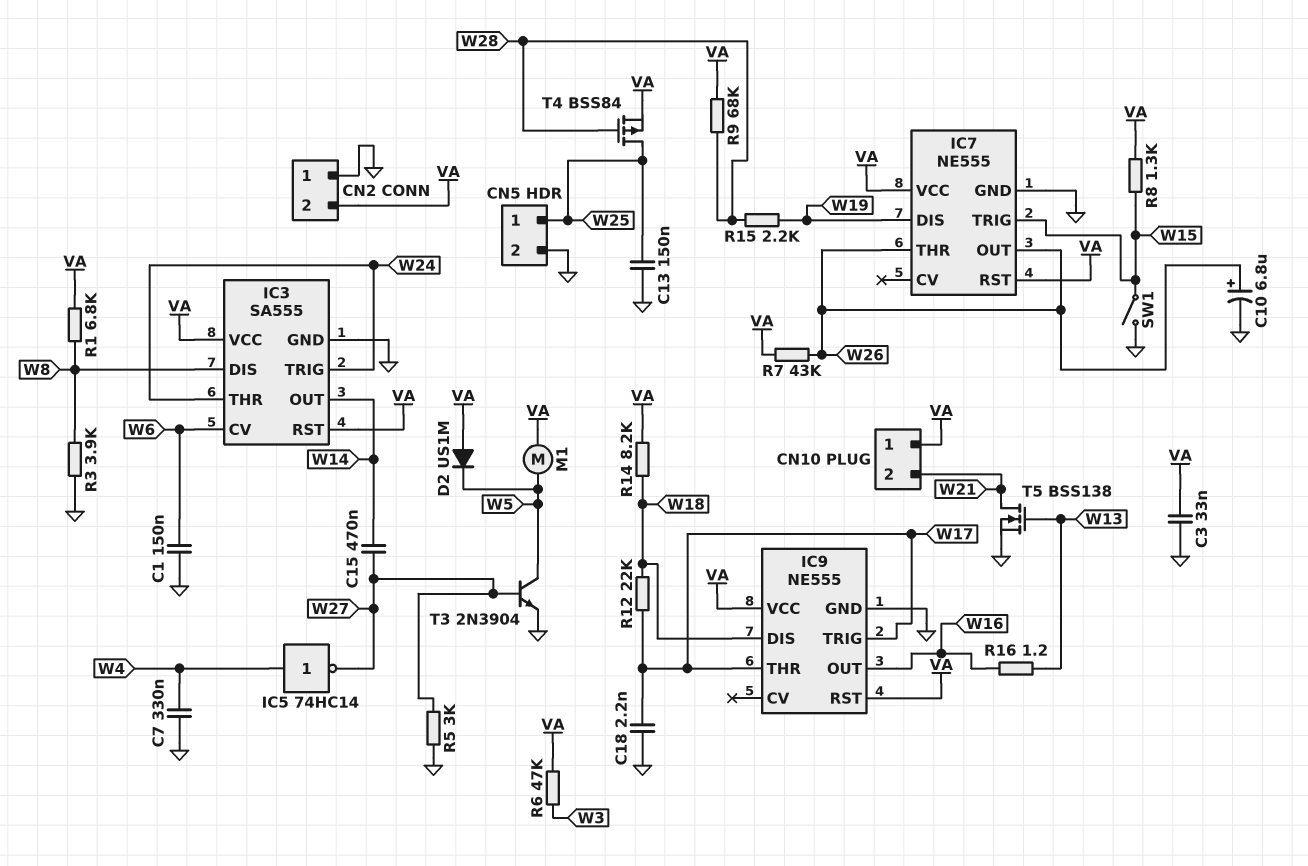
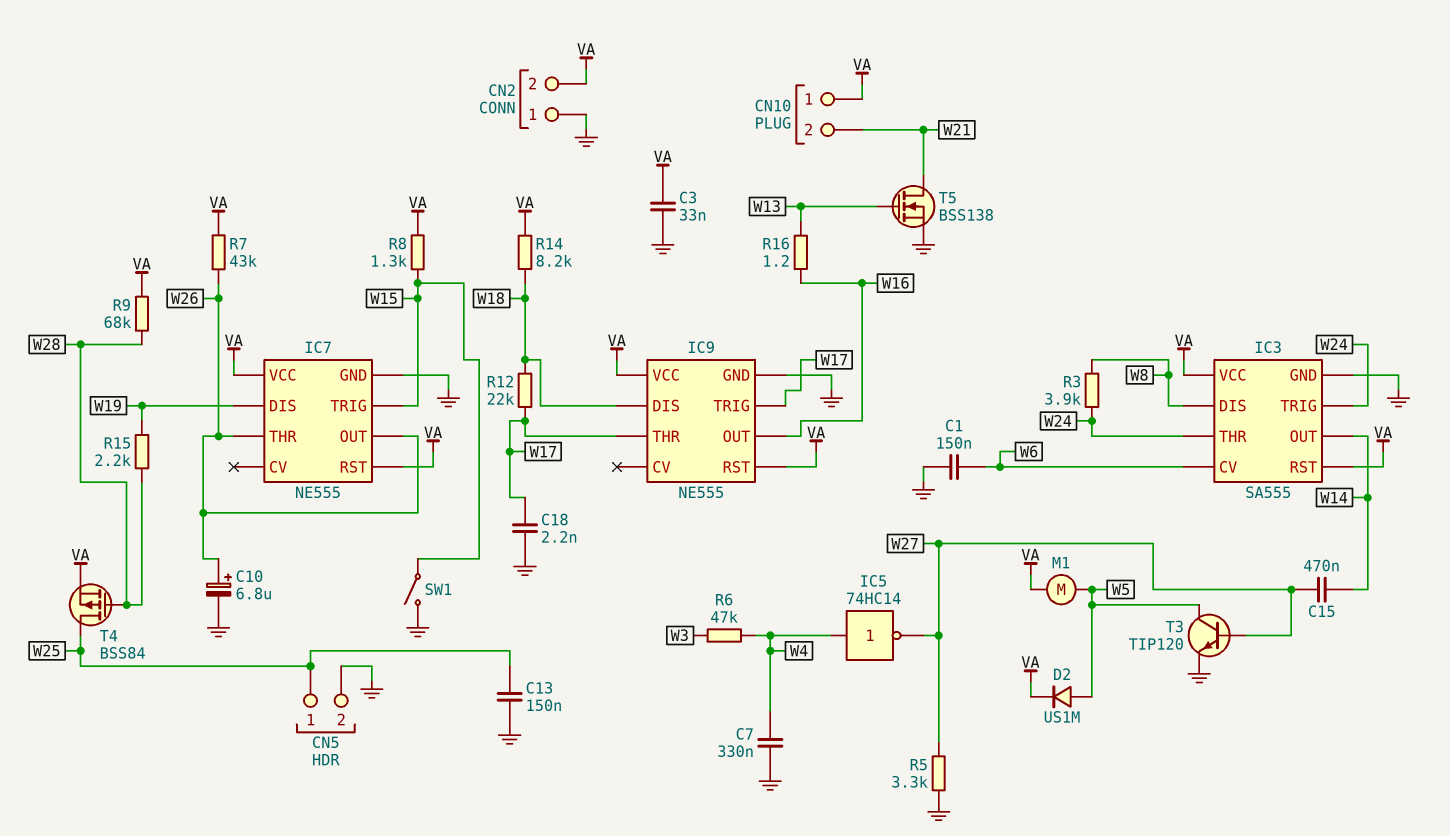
D2: diode US1M (A VA, K W5) -> diode US1M (A W5, K VA)
R1: 6.8k (VA, W8) -> none
R3: 3.9k (GND, W8) -> 3.9k (W8, W24)
R5: 3k (GND, W27) -> 3.3k (GND, W27)
R6: 47k (VA, W3) -> 47k (W3, W4)
T3: NPN 2N3904 (B W27, C W5, E GND) -> NPN TIP120 (B W27, C W5, E GND)

